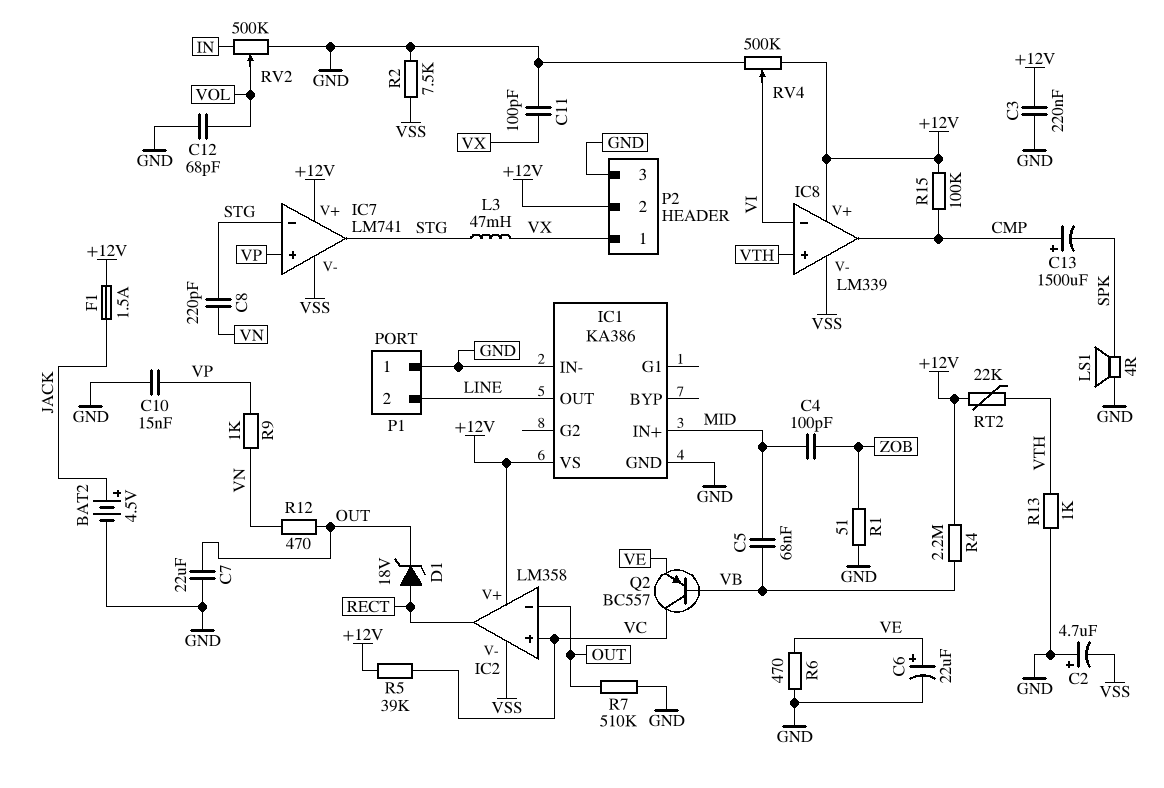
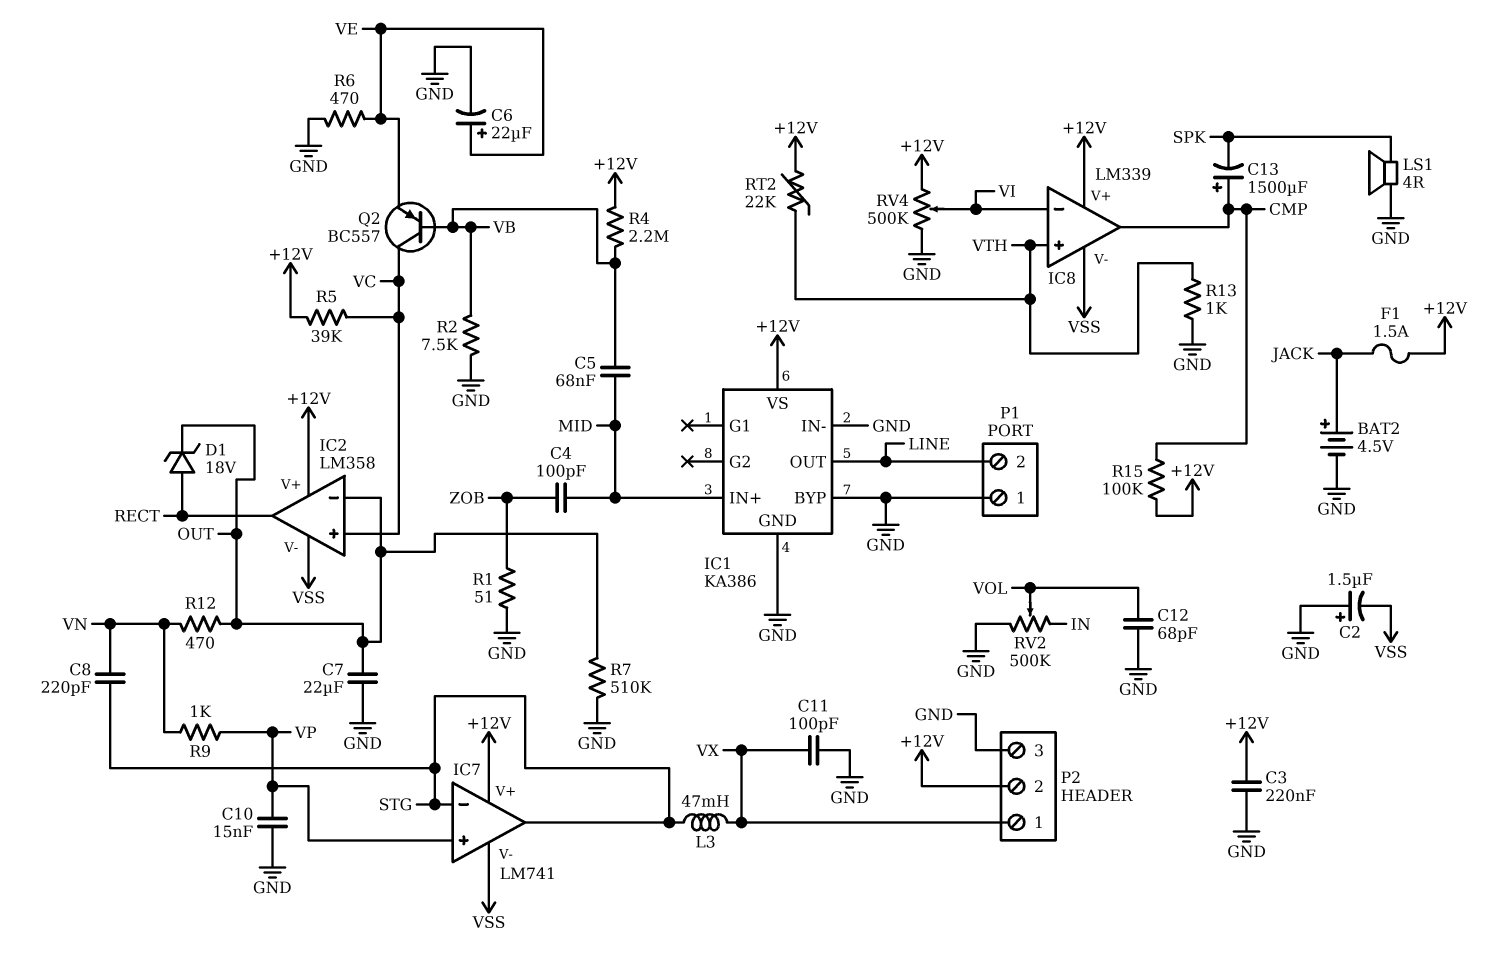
C2: 4.7uF (plus GND, minus VSS) -> 1.5uF (plus GND, minus VSS)
IC1 pin BYP: none -> GND
R2: 7.5k (GND, VSS) -> 7.5k (GND, VB)

